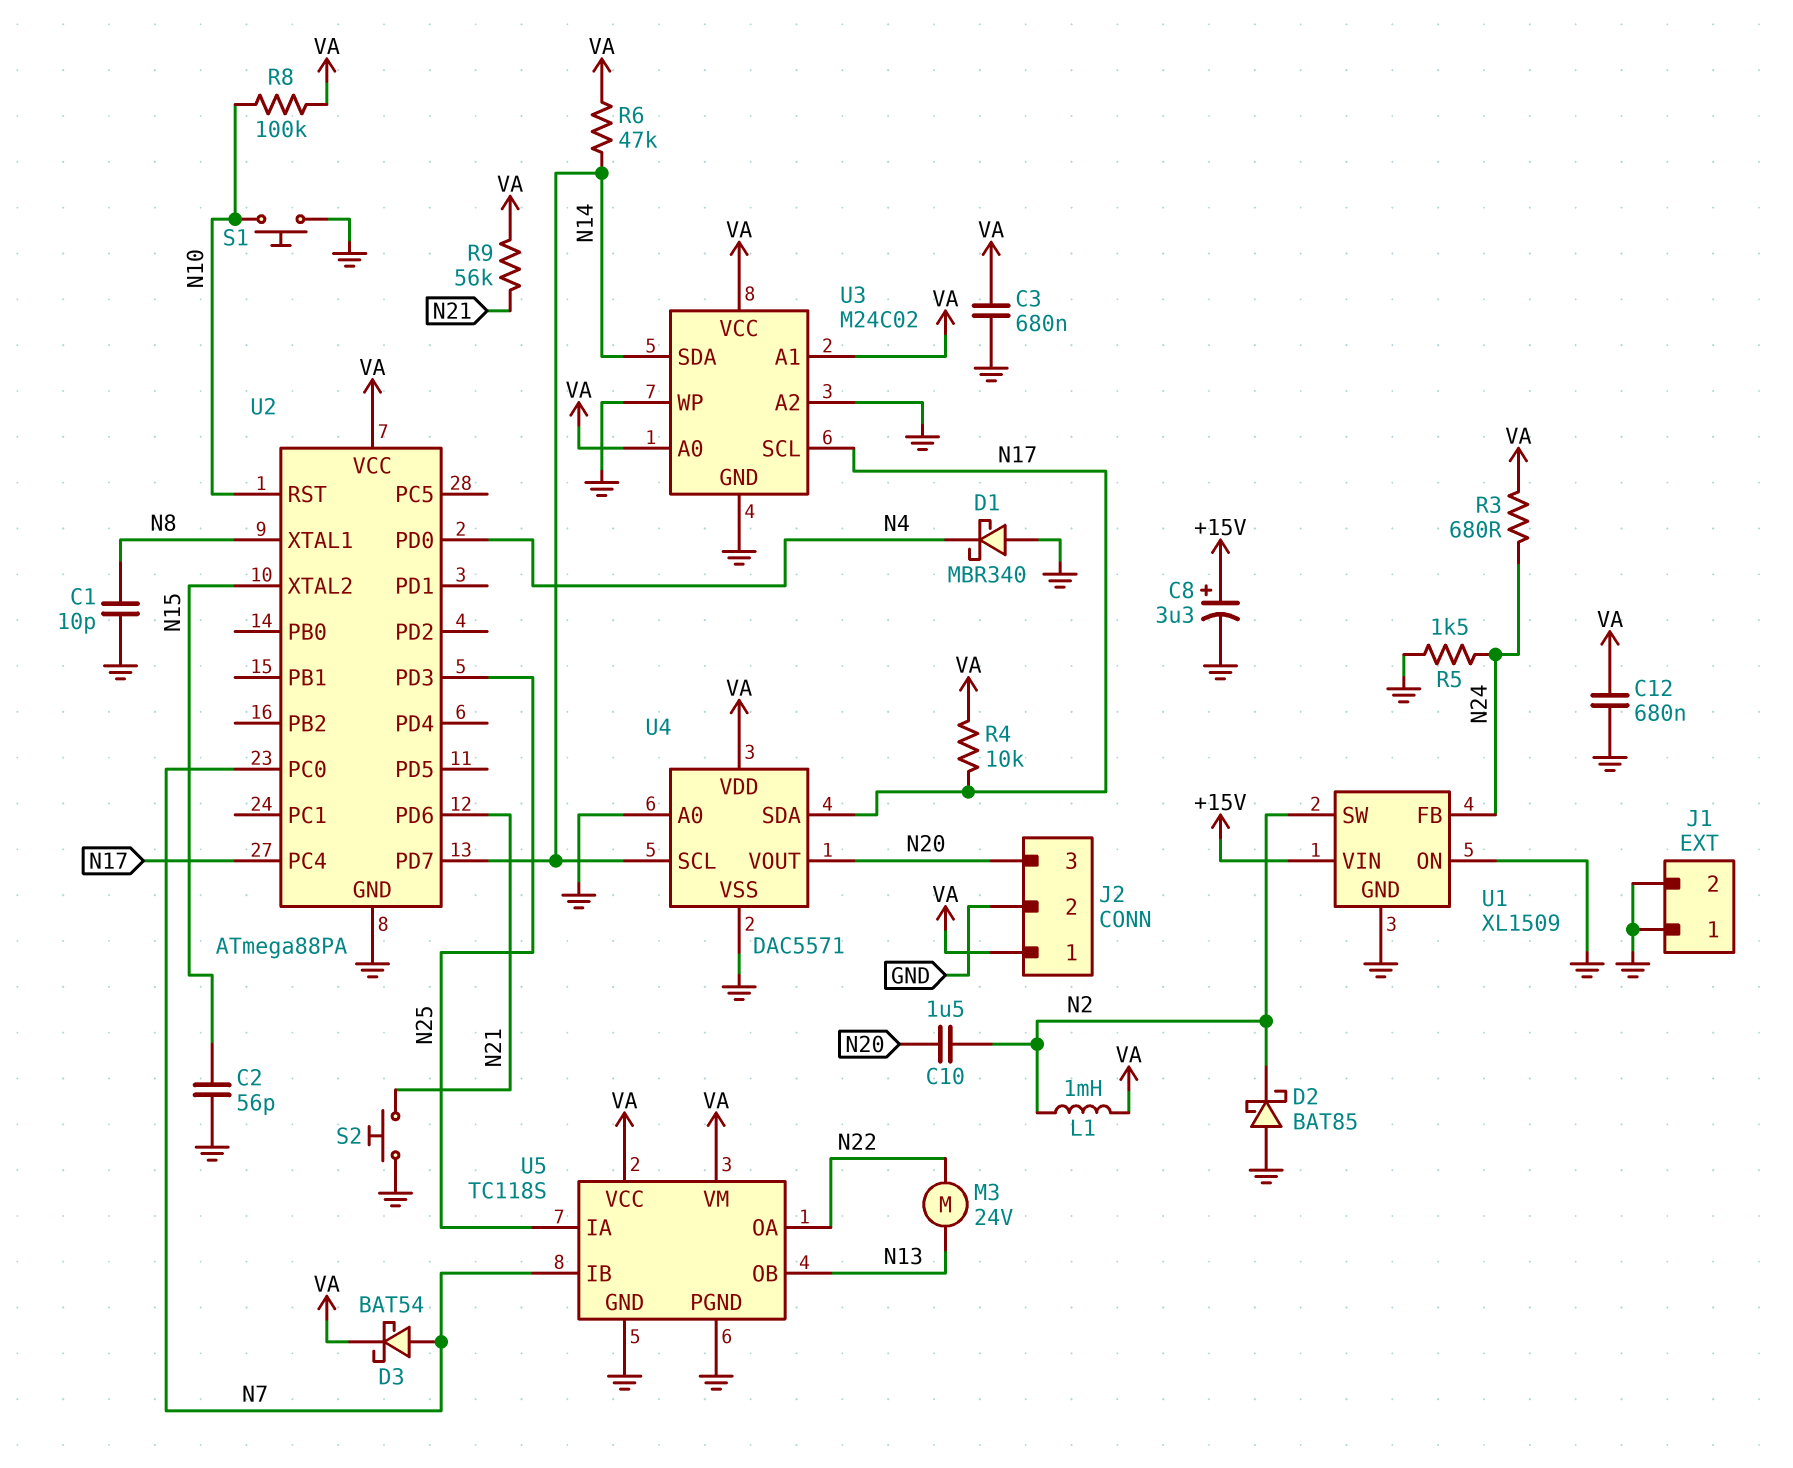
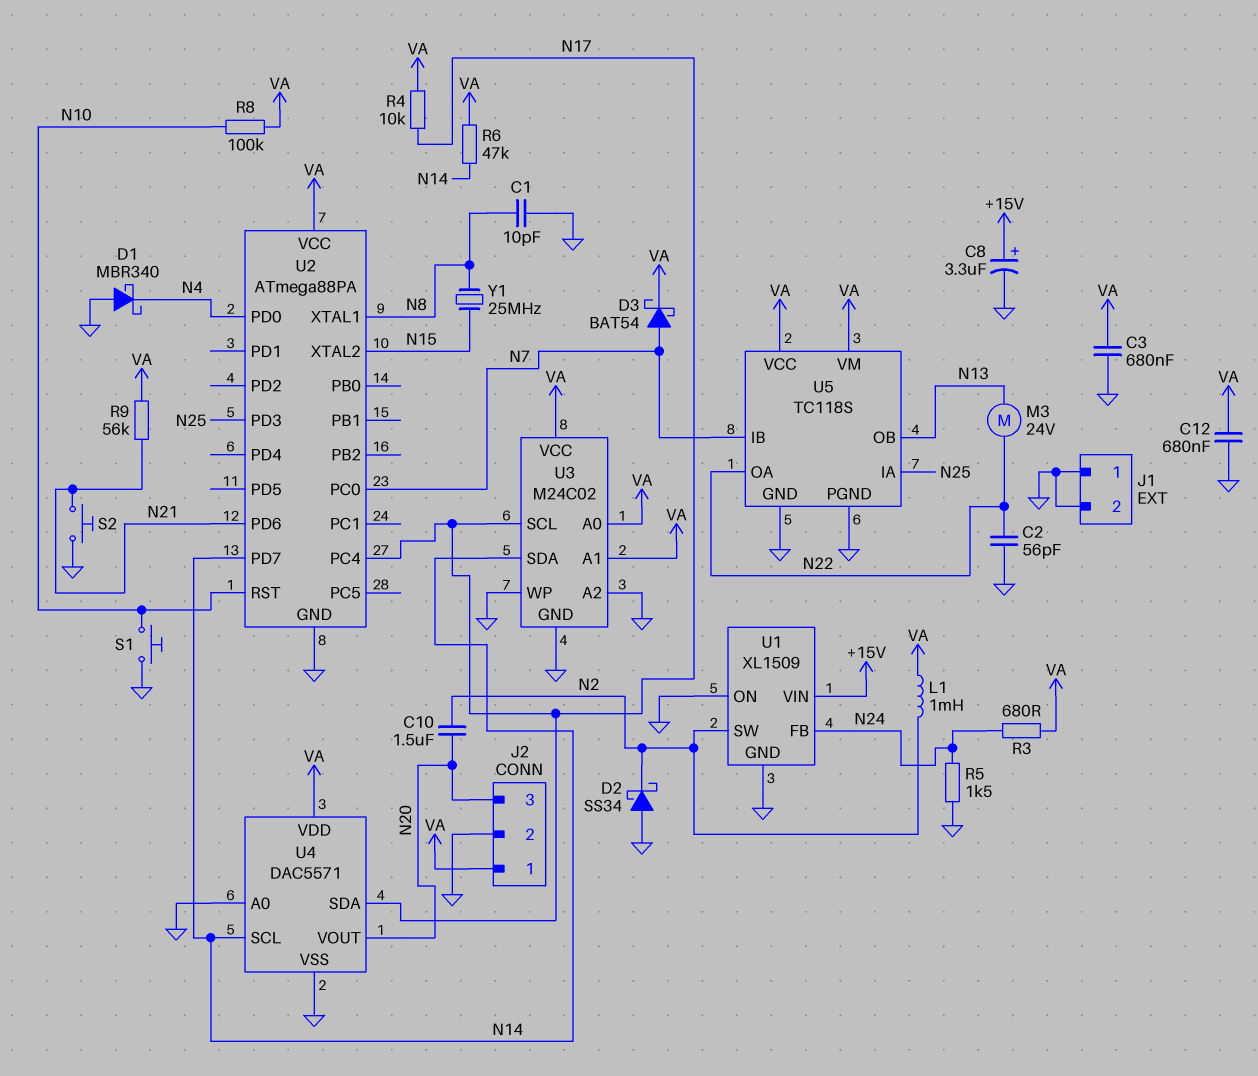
C2: 56pF (GND, N15) -> 56pF (GND, N22)
D2: schottky BAT85 (A GND, K N2) -> schottky SS34 (A GND, K N2)
Y1: none -> 25MHz (N8, N15)

